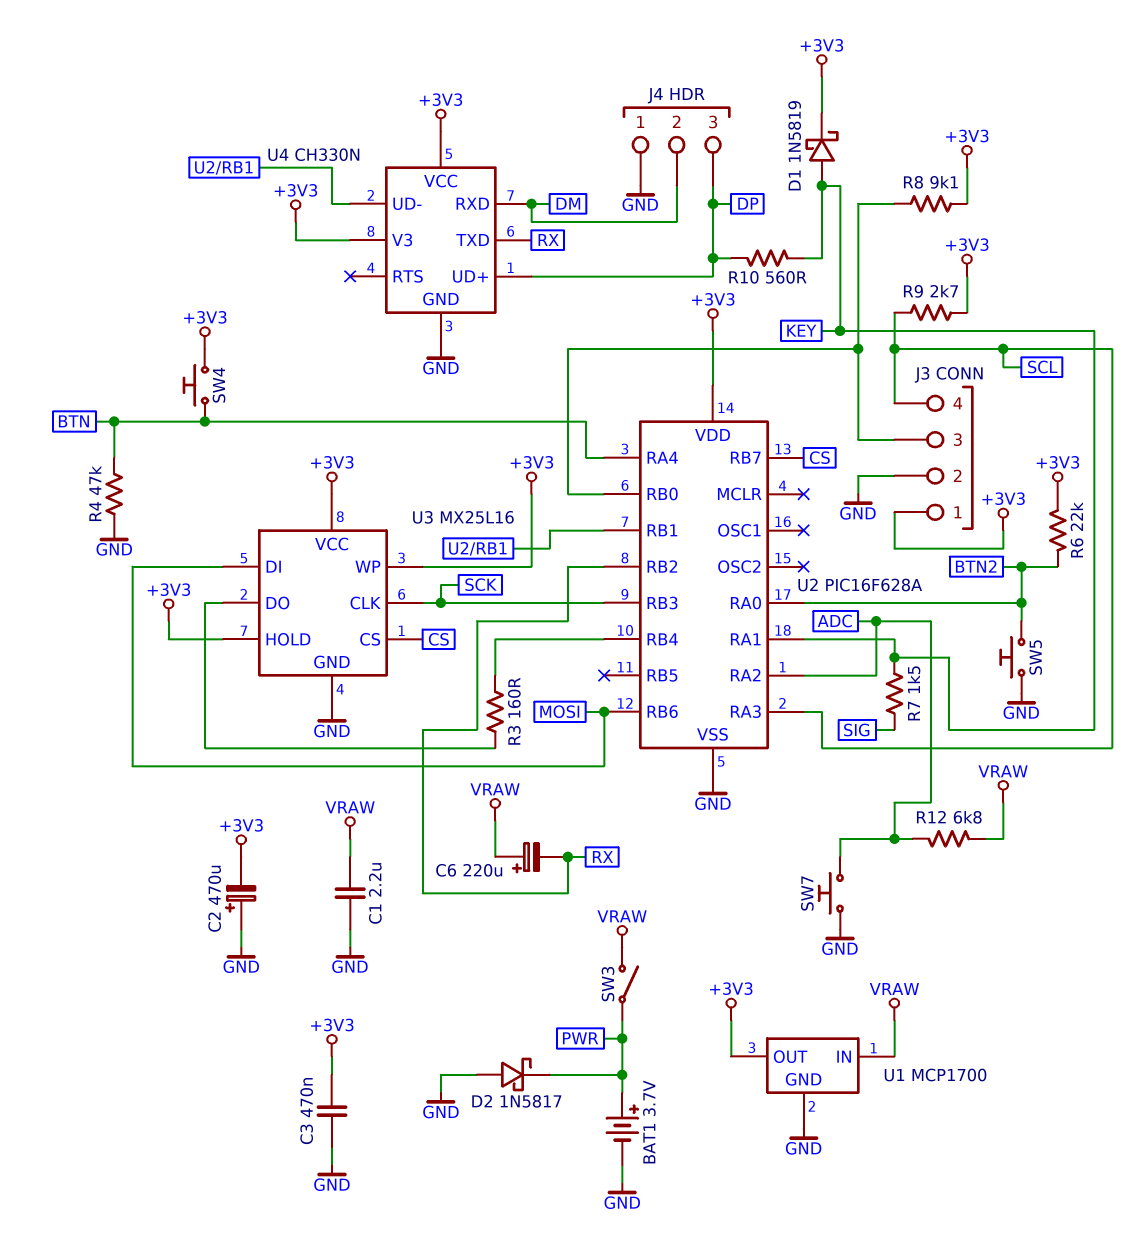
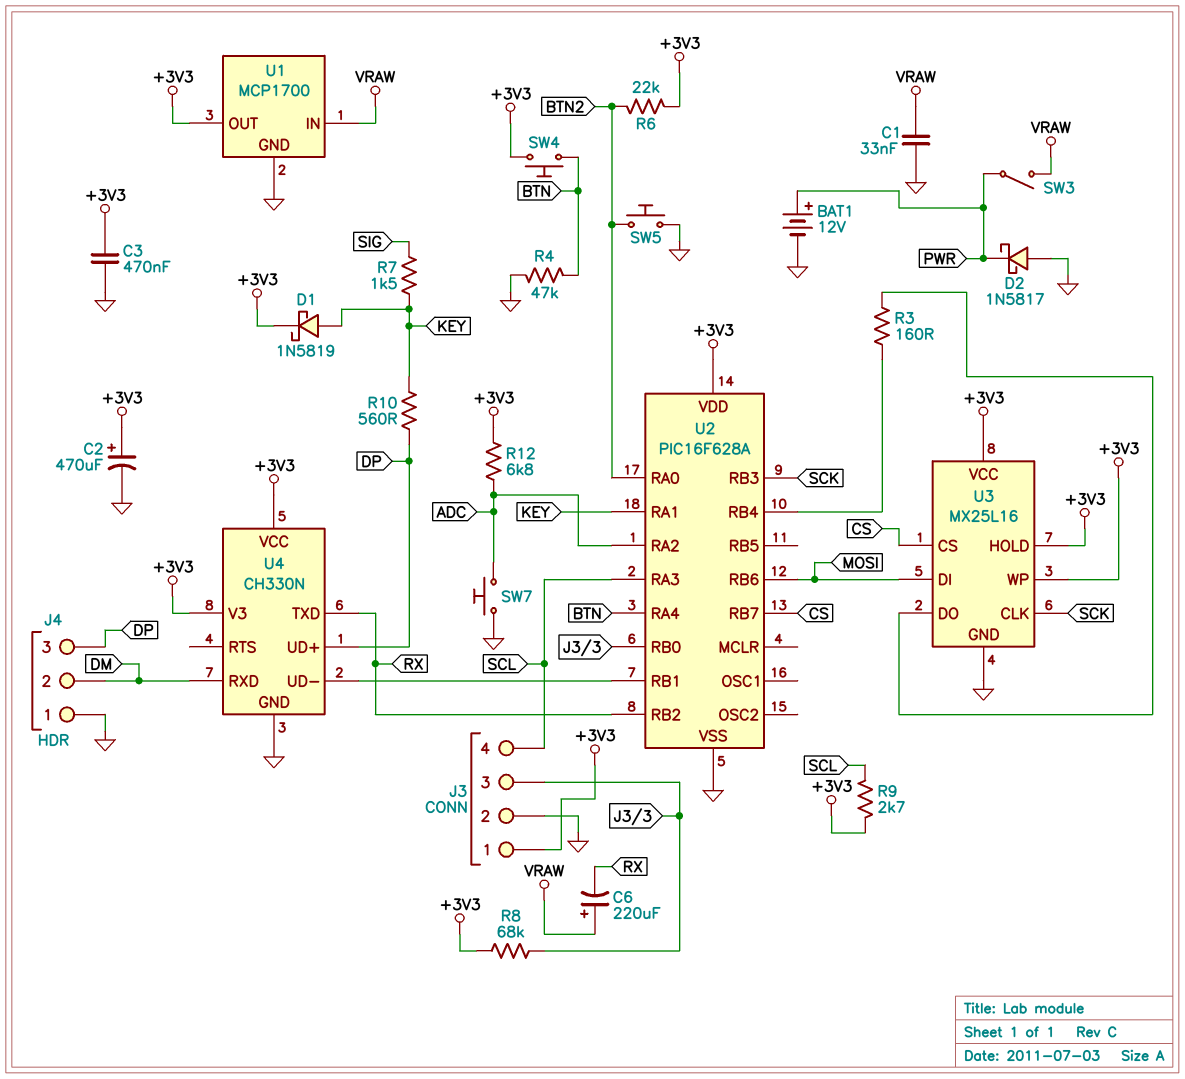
BAT1: 3.7V (plus PWR, minus GND) -> 12V (plus PWR, minus GND)
C1: 2.2uF (GND, VRAW) -> 33nF (GND, VRAW)
C2: 470uF (plus GND, minus +3V3) -> 470uF (plus +3V3, minus GND)
R8: 9.1k (+3V3, J3/3) -> 68k (+3V3, J3/3)
R12: 6.8k (ADC, VRAW) -> 6.8k (+3V3, ADC)

